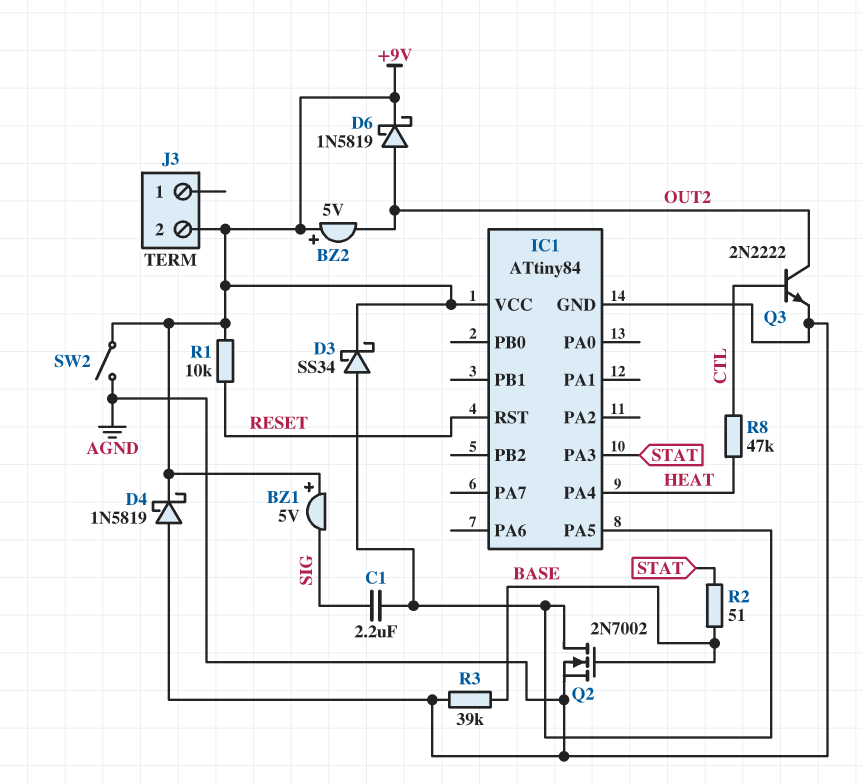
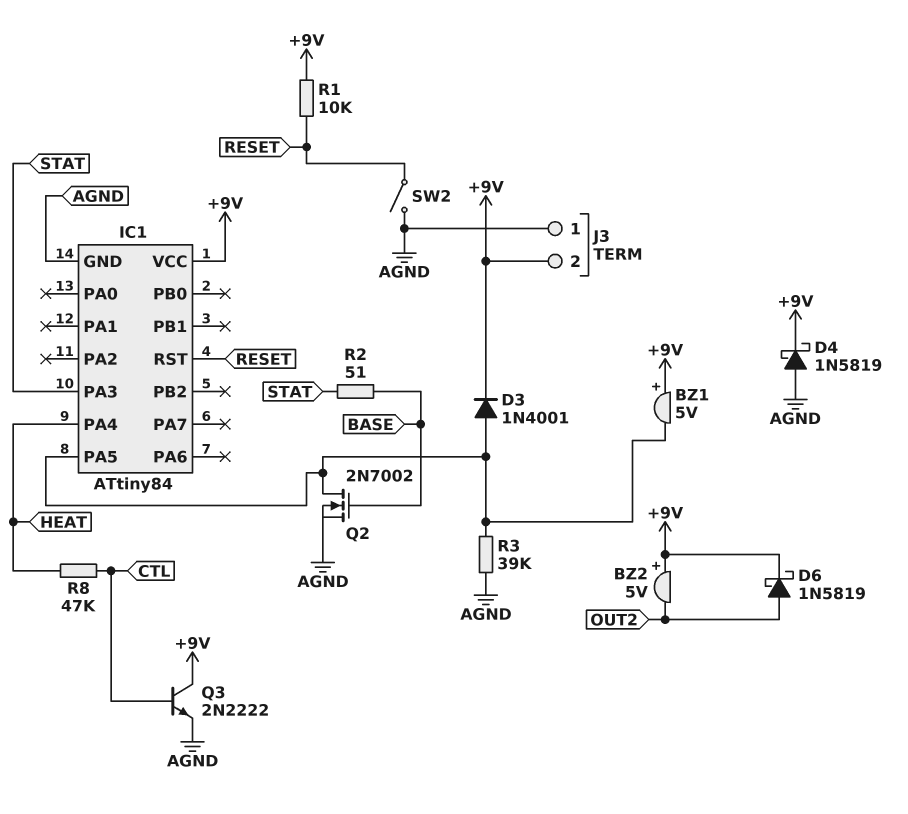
BZ1: buzzer 5V (plus +9V, minus SIG) -> buzzer 5V (plus +9V, minus IC1/PA5)
C1: 2.2uF (IC1/PA5, SIG) -> none
D3: schottky SS34 (A IC1/PA5, K +9V) -> diode 1N4001 (A IC1/PA5, K +9V)
J3 pin 1: none -> AGND
Q3: NPN 2N2222 (B CTL, C OUT2, E AGND) -> NPN 2N2222 (B CTL, C +9V, E AGND)
R3: 39k (AGND, BASE) -> 39k (AGND, IC1/PA5)
SW2: switch (+9V, AGND) -> switch (AGND, RESET)

